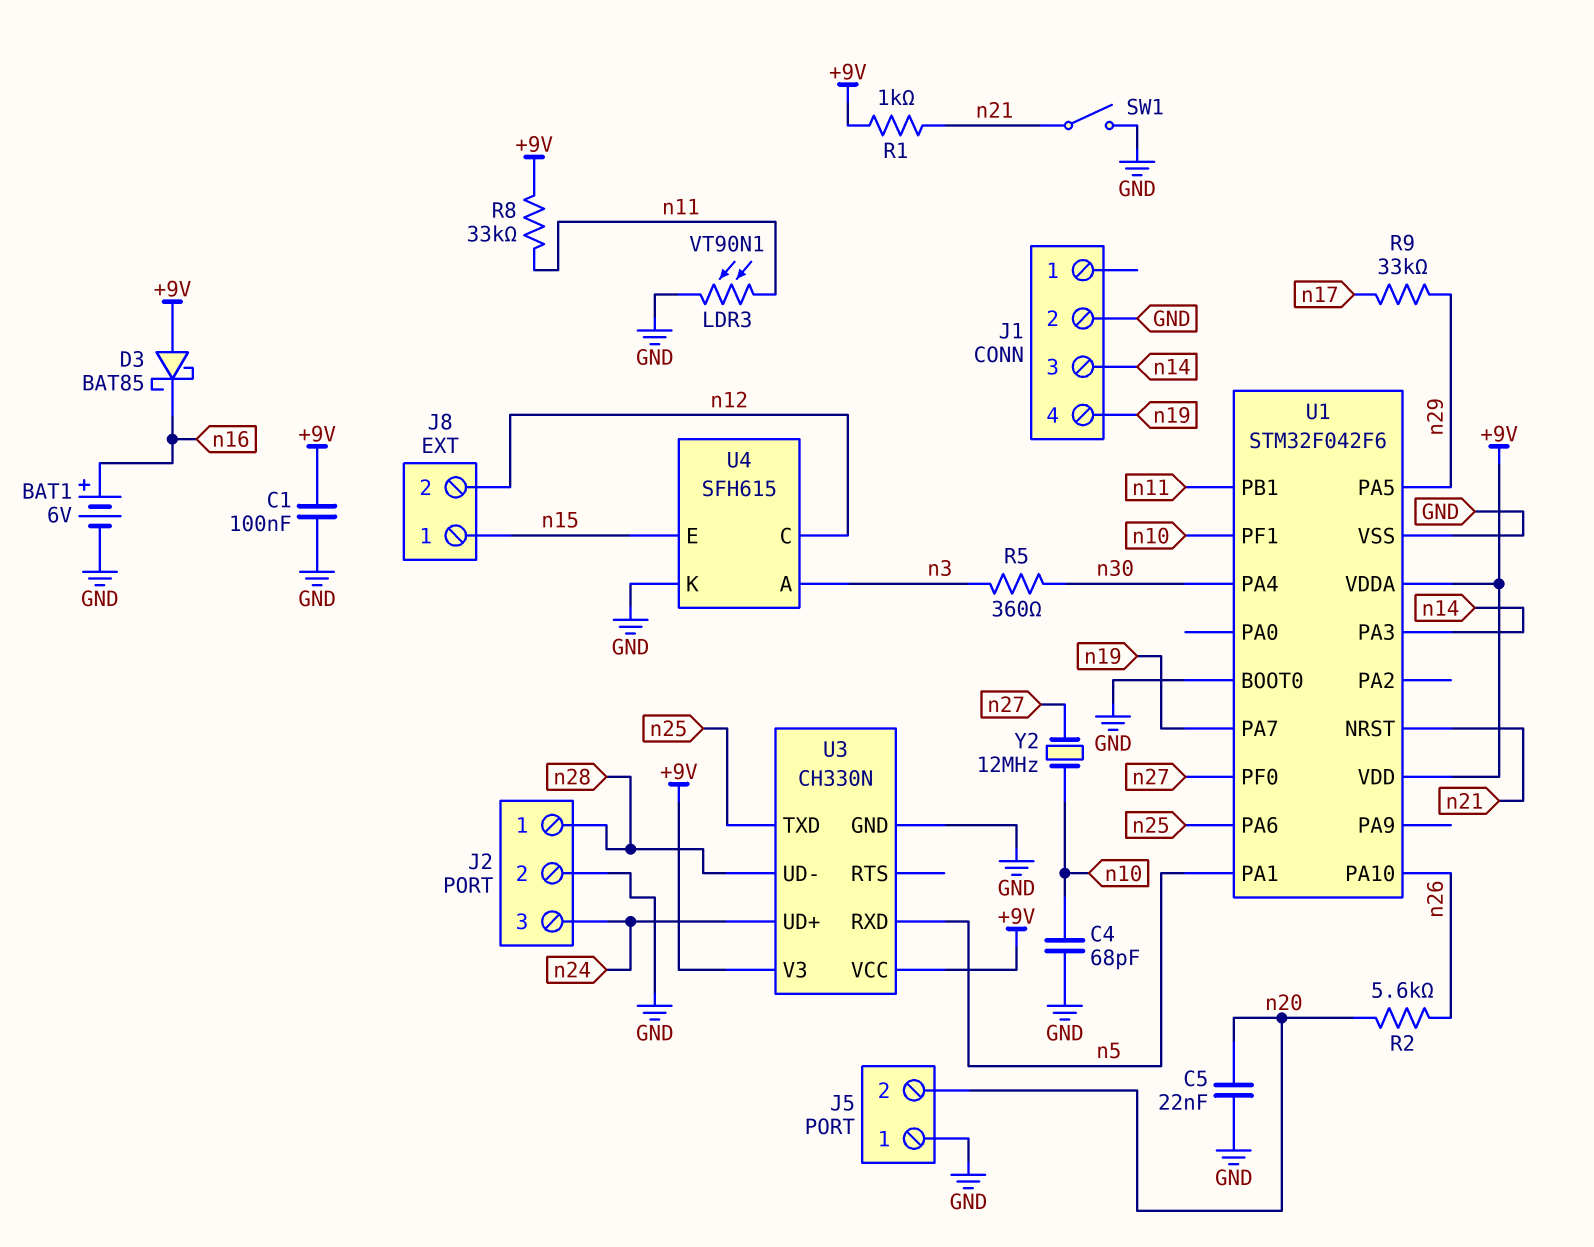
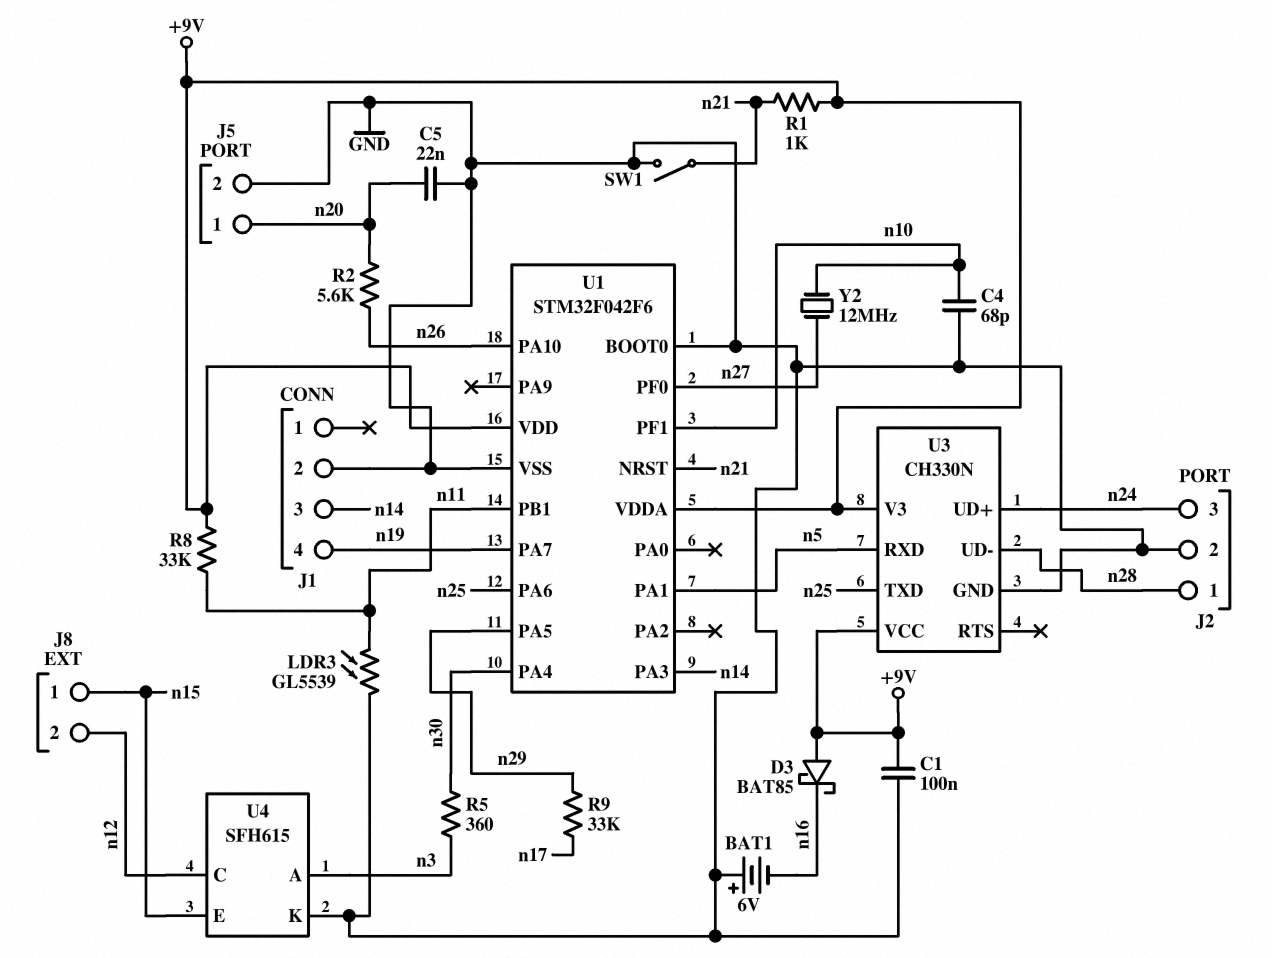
BAT1: 6V (plus n16, minus GND) -> 6V (plus GND, minus n16)
J5 pin 1: GND -> n20
J5 pin 2: n20 -> GND
LDR3: VT90N1 (GND, n11) -> GL5539 (GND, n11)

